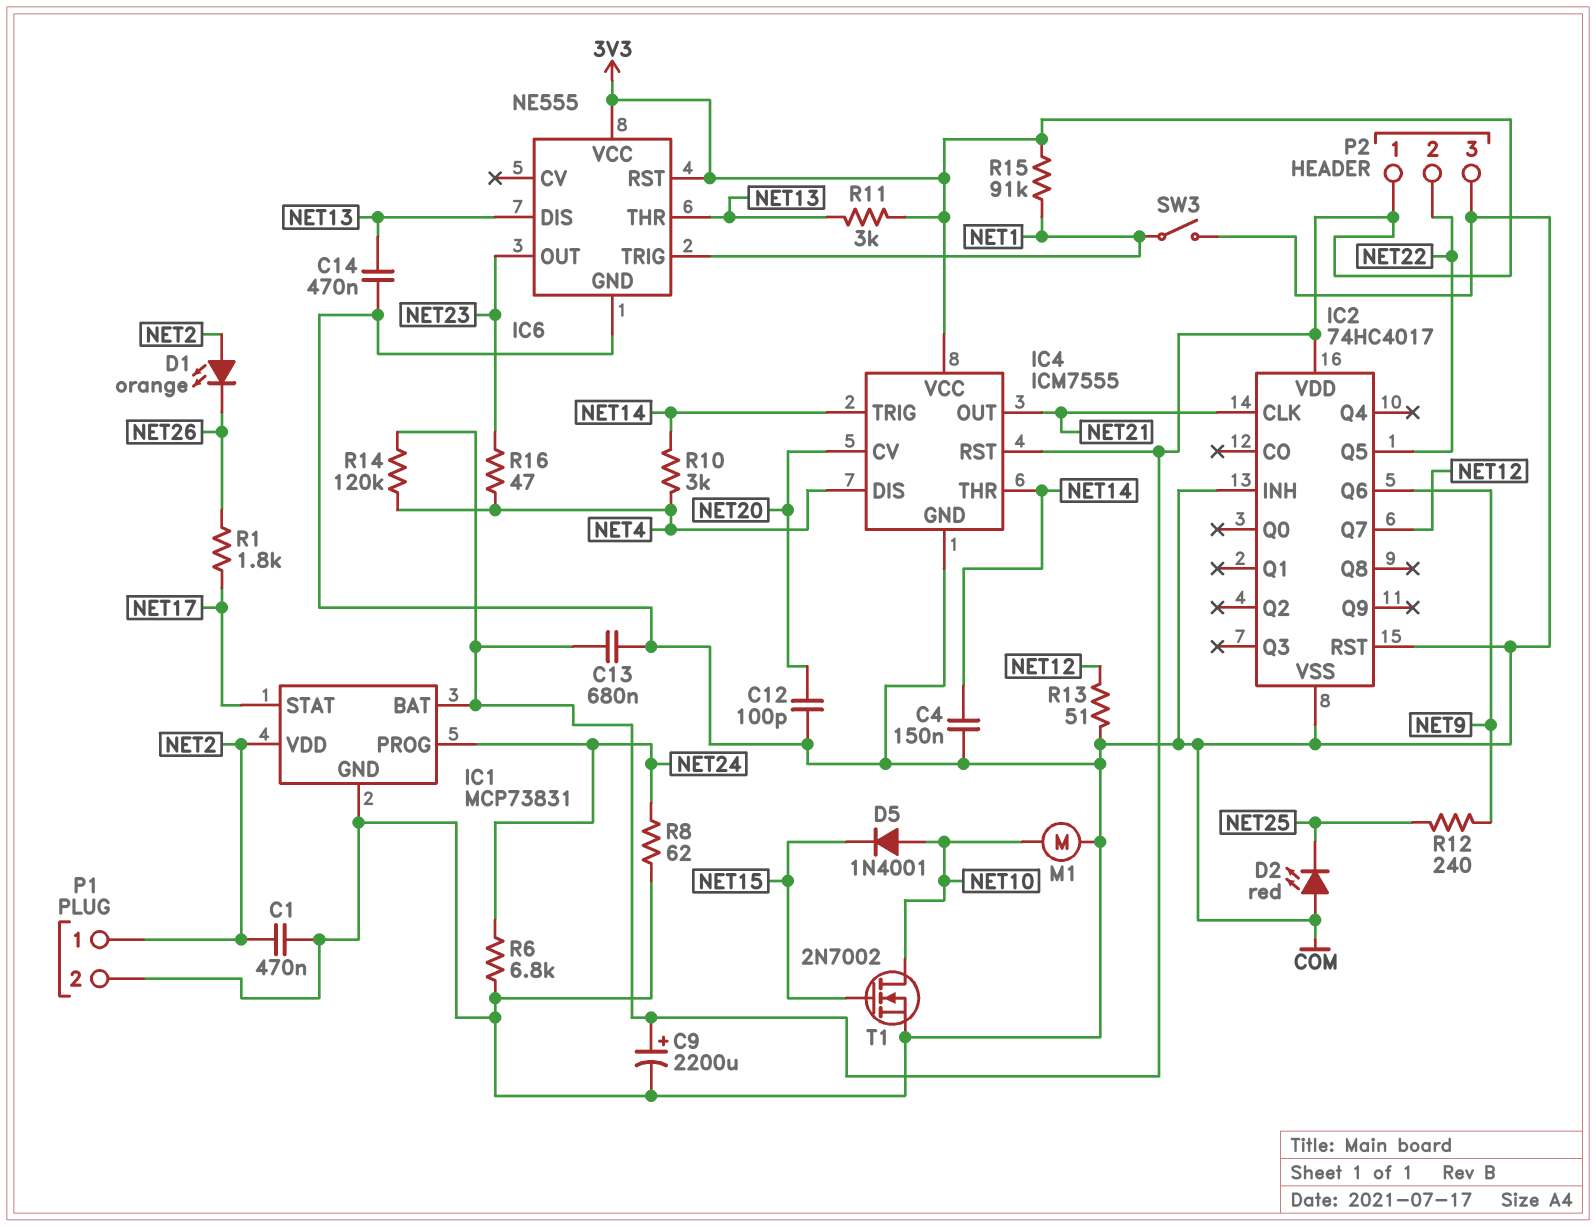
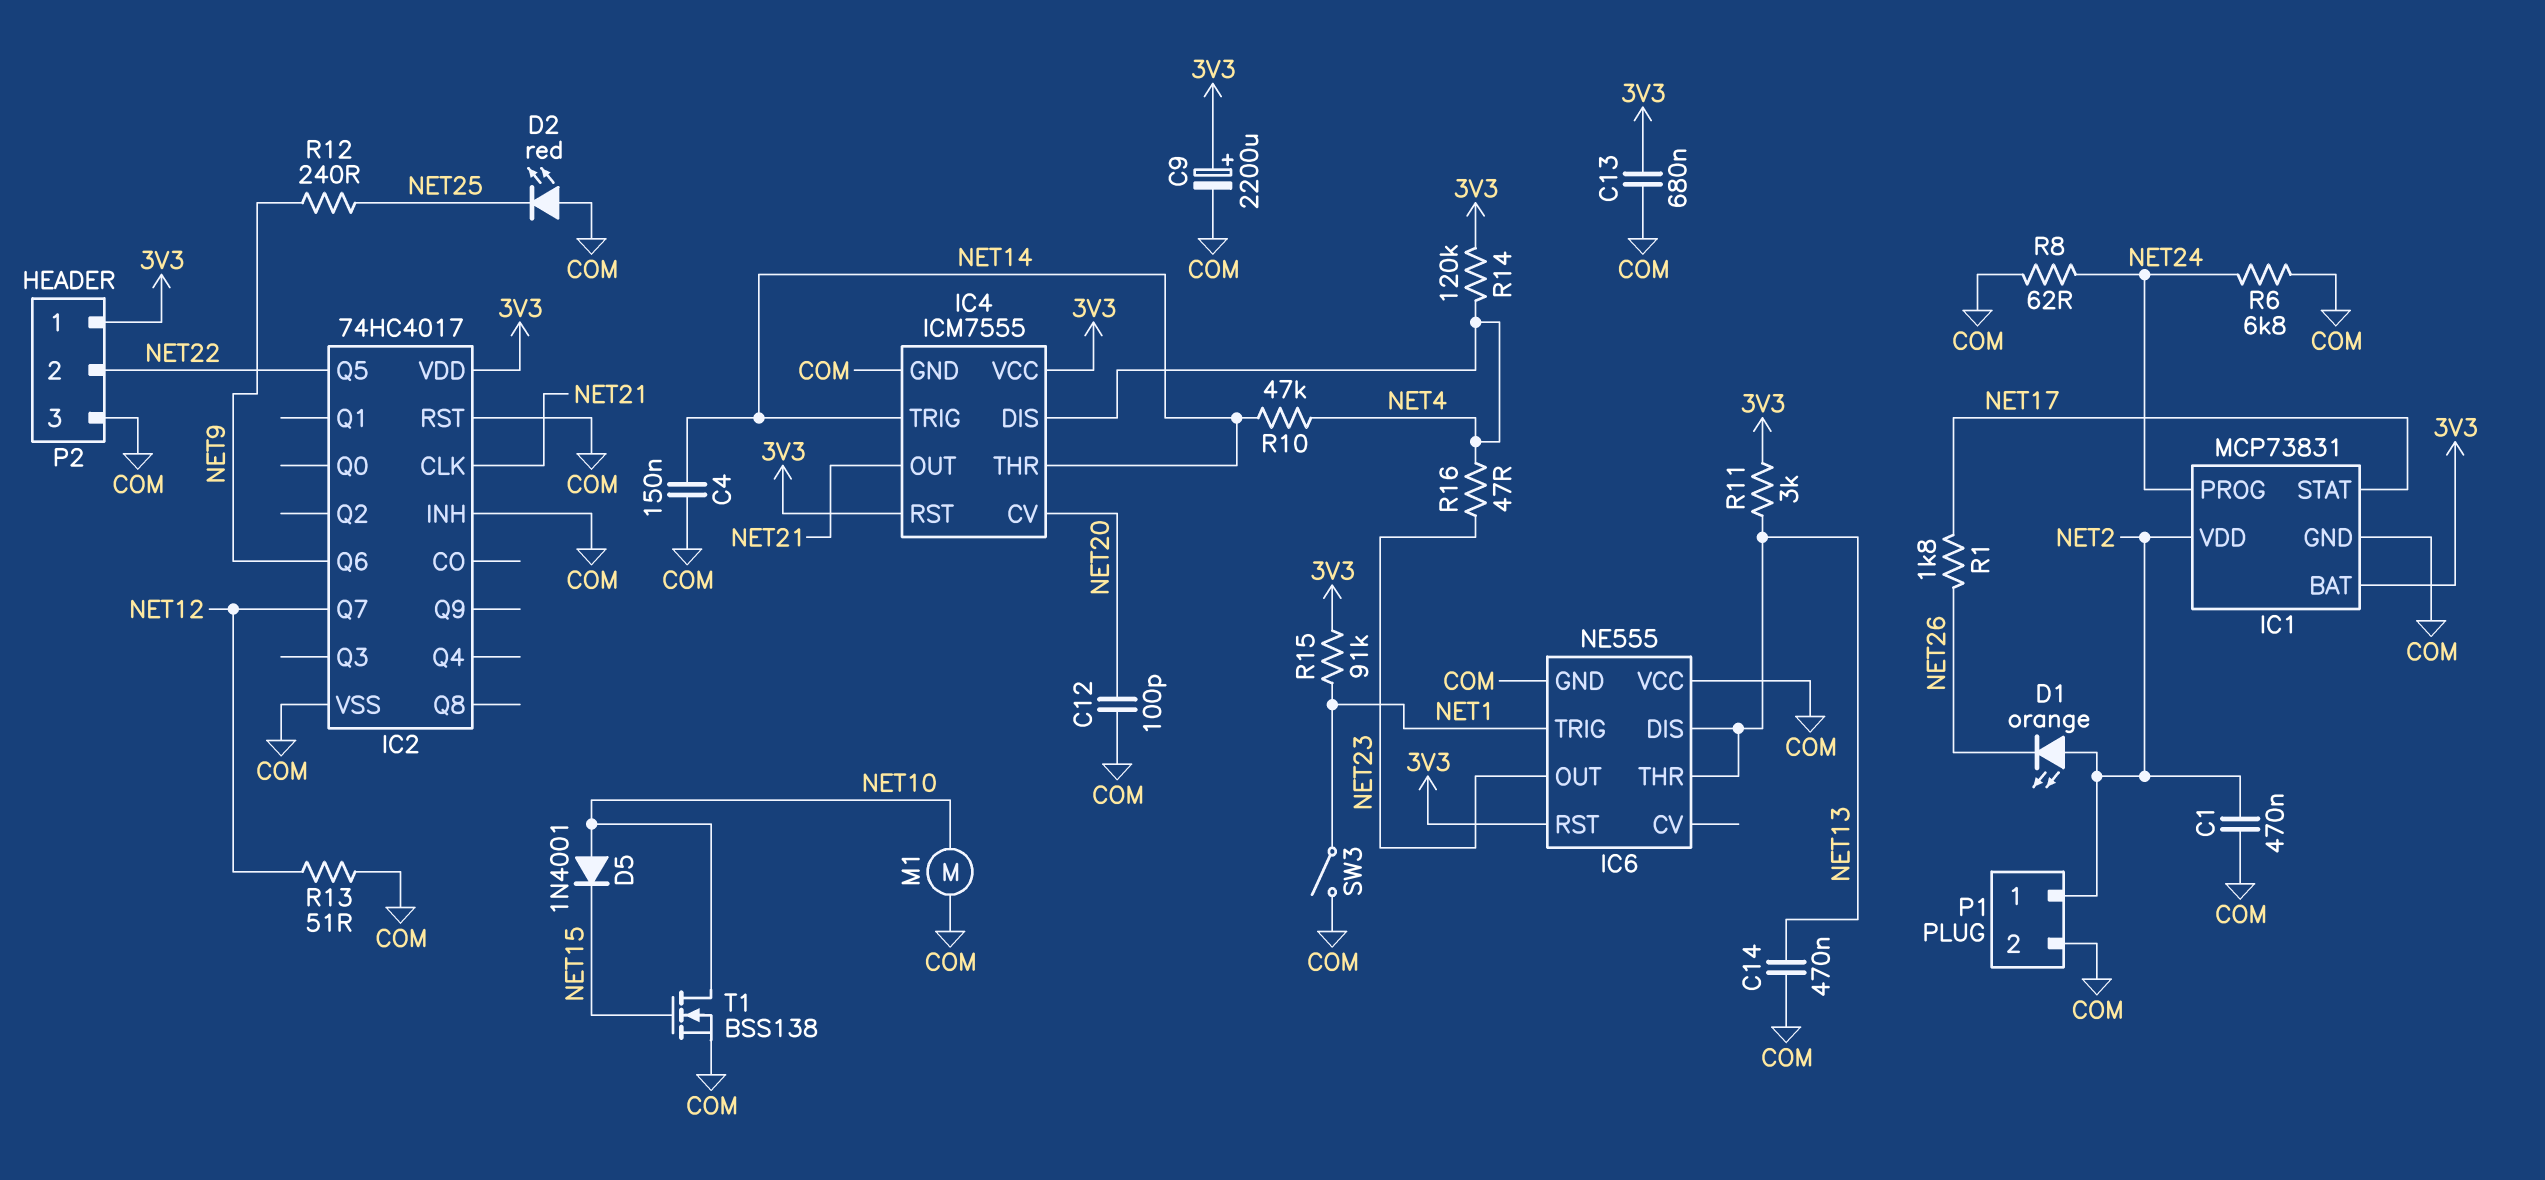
IC6 pin VCC: 3V3 -> COM
R10: 3k (NET4, NET14) -> 47k (NET4, NET14)
T1: NMOS 2N7002 (G NET15, D NET10, S COM) -> NMOS BSS138 (G NET15, D NET10, S COM)

